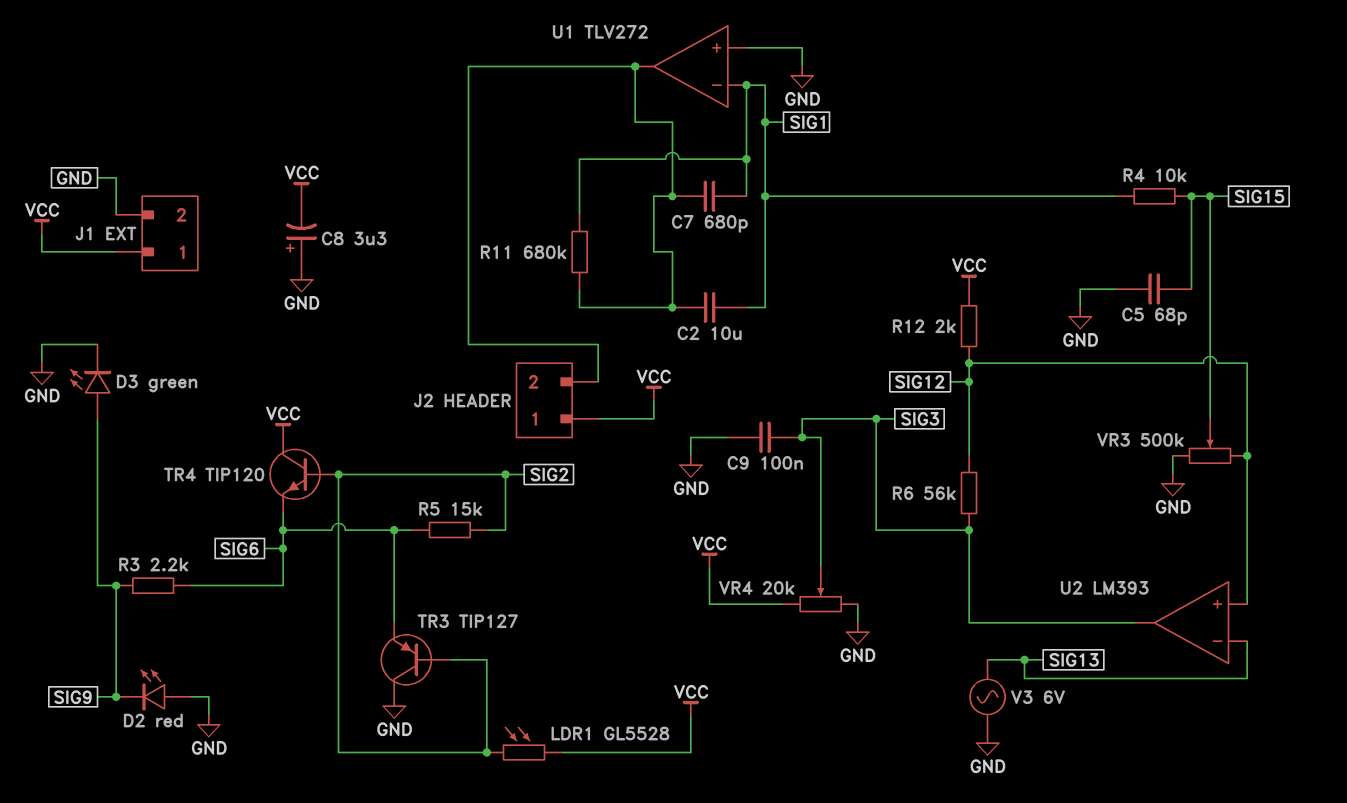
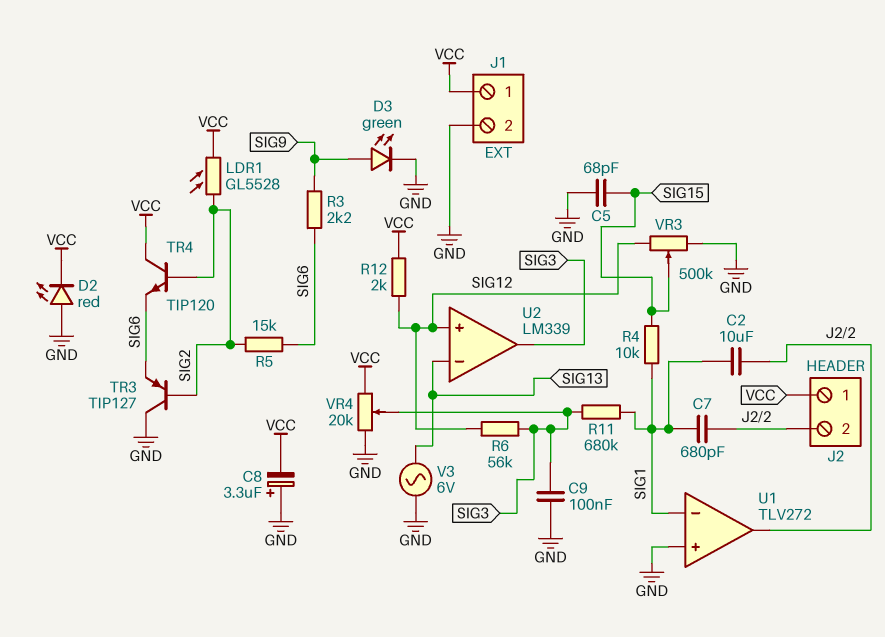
D2: LED red (A GND, K SIG9) -> LED red (A GND, K VCC)
R11: 680k (J2/2, SIG1) -> 680k (SIG1, SIG3)
U2: LM393 -> LM339

